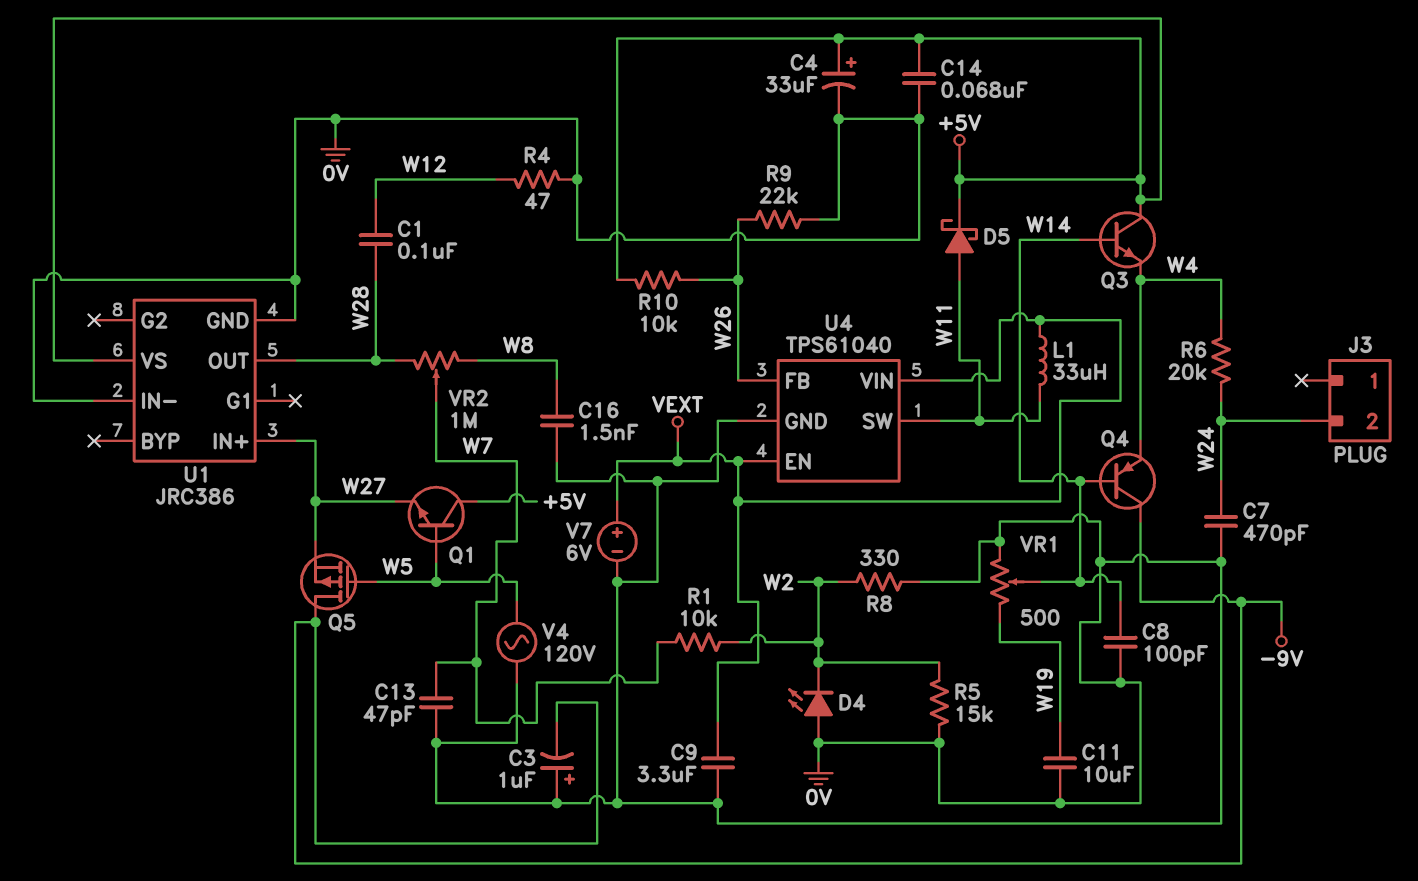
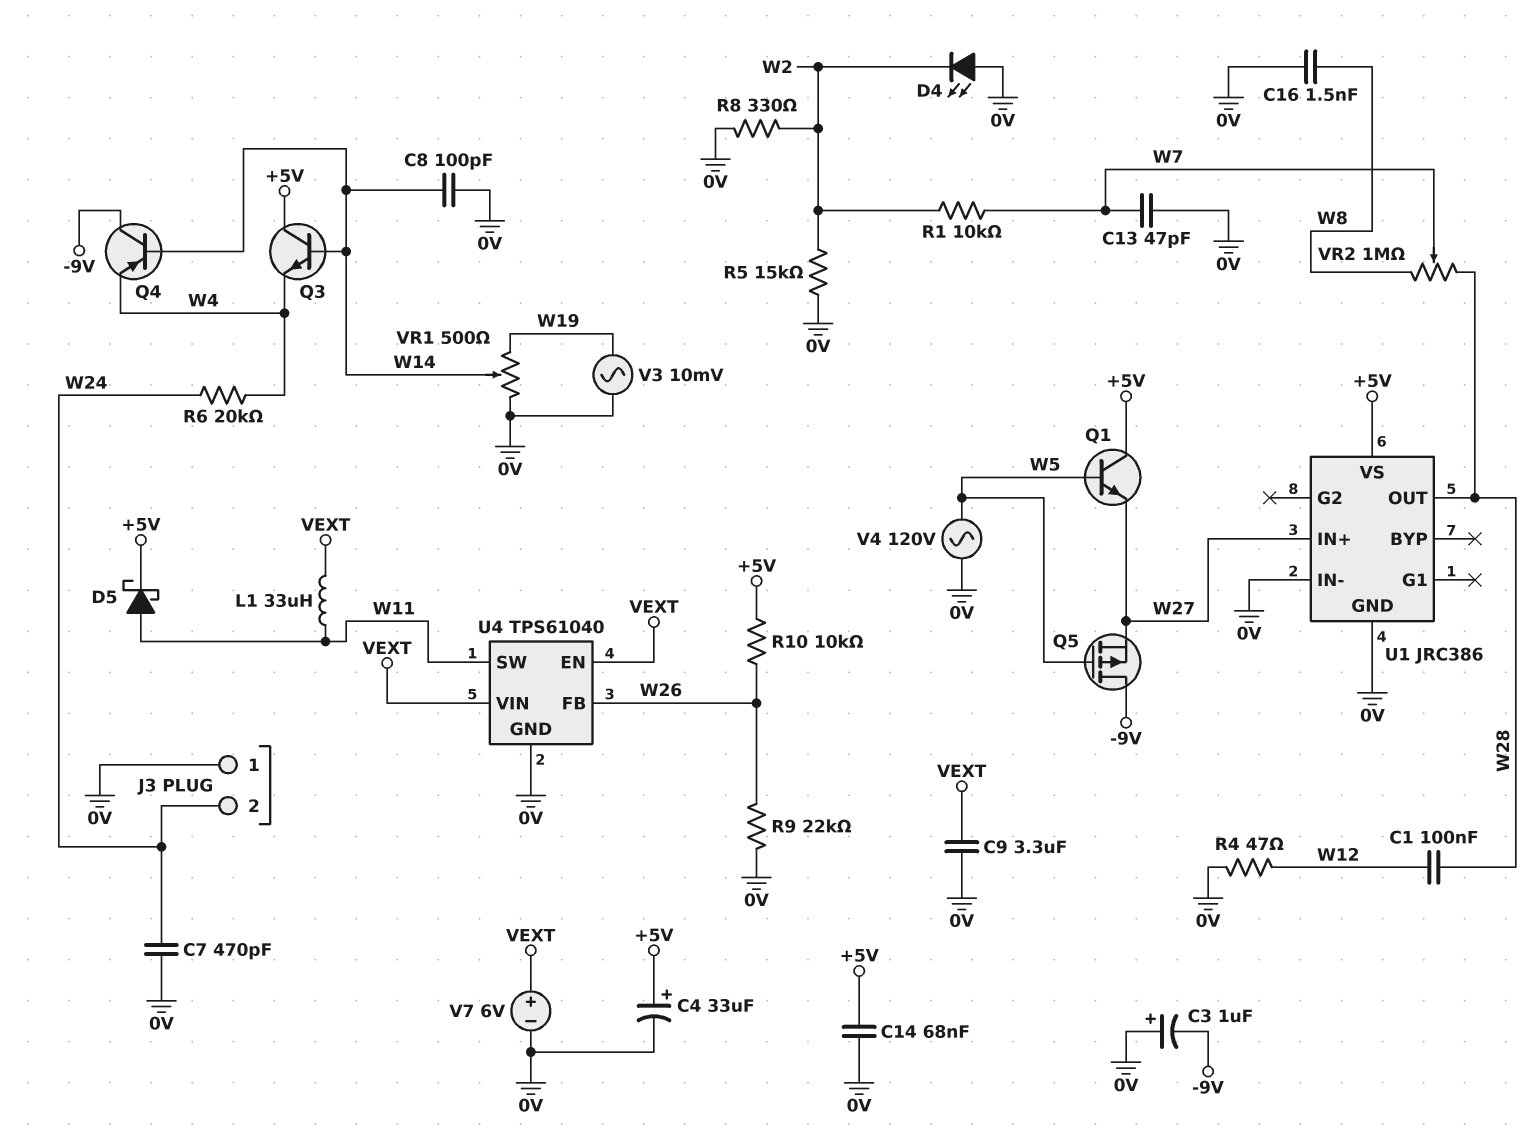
C11: 10uF (0V, W19) -> none
J3 pin 1: none -> 0V
V3: none -> AC 10mV (0V, W19)

